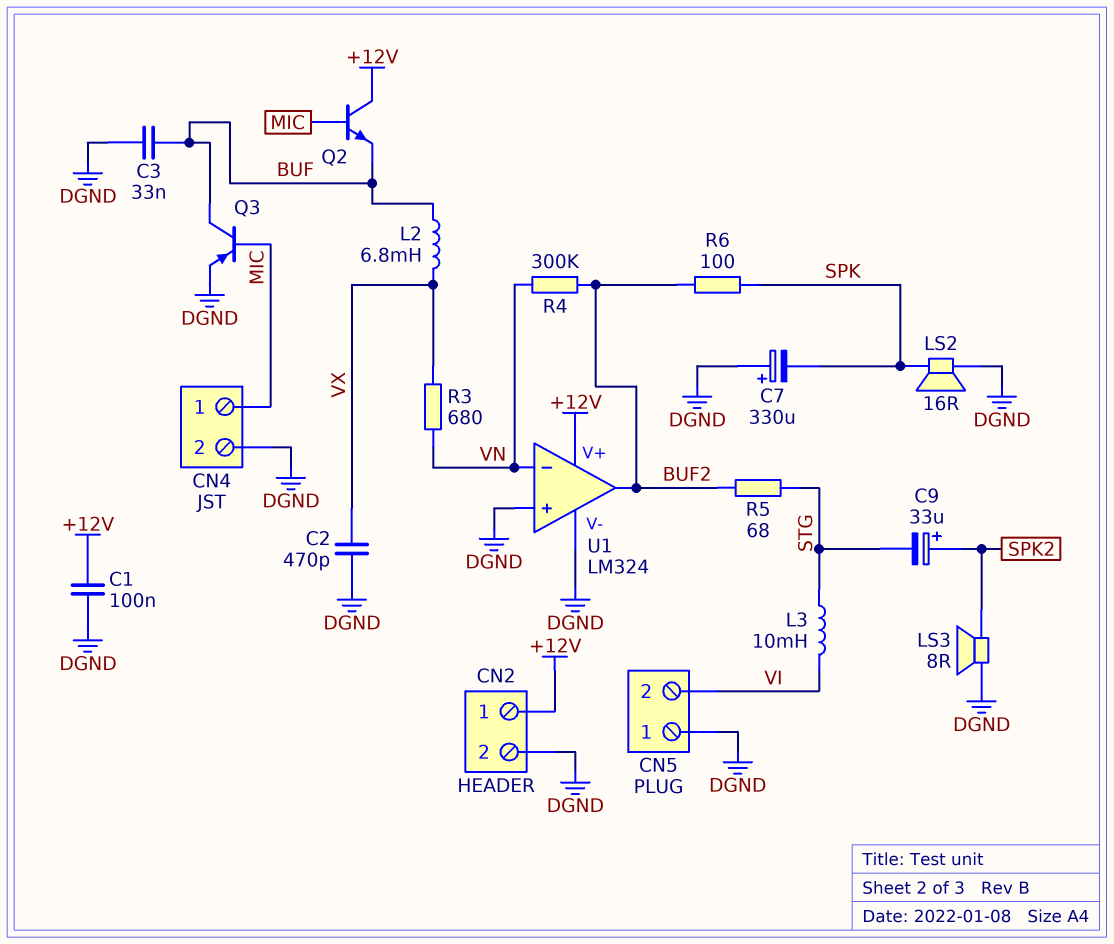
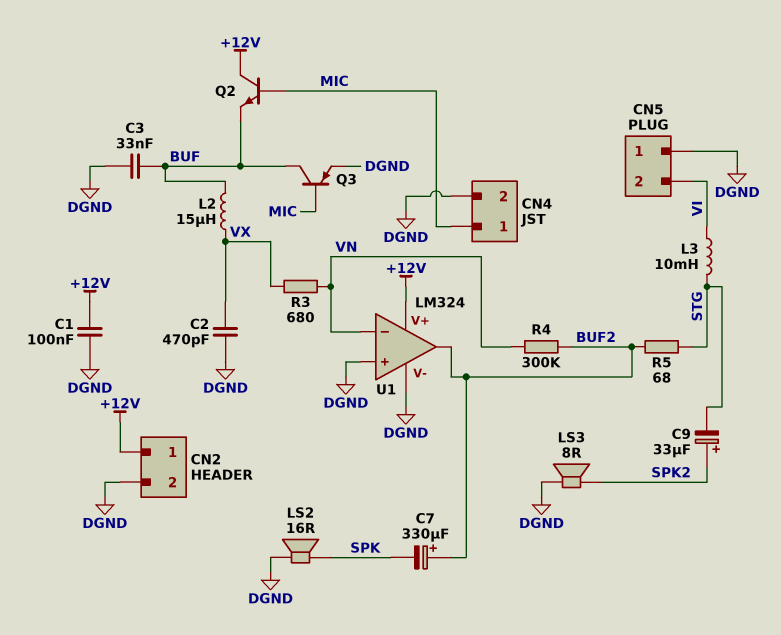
C7: 330uF (plus DGND, minus SPK) -> 330uF (plus BUF2, minus SPK)
L2: 6.8mH (BUF, VX) -> 15uH (BUF, VX)
R6: 100 (BUF2, SPK) -> none

